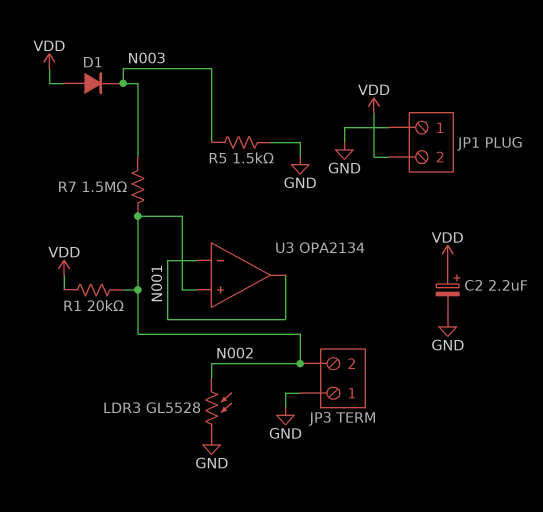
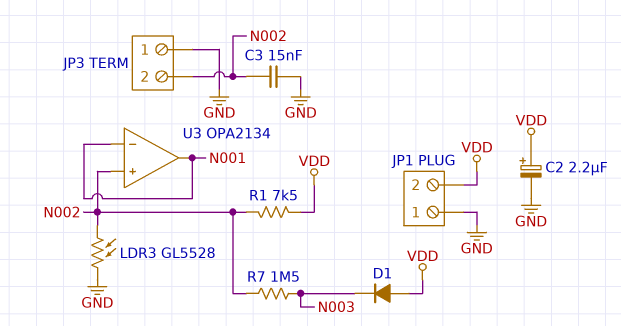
C3: none -> 15nF (GND, N002)
R1: 20k (N002, VDD) -> 7.5k (N002, VDD)
R5: 1.5k (GND, N003) -> none

